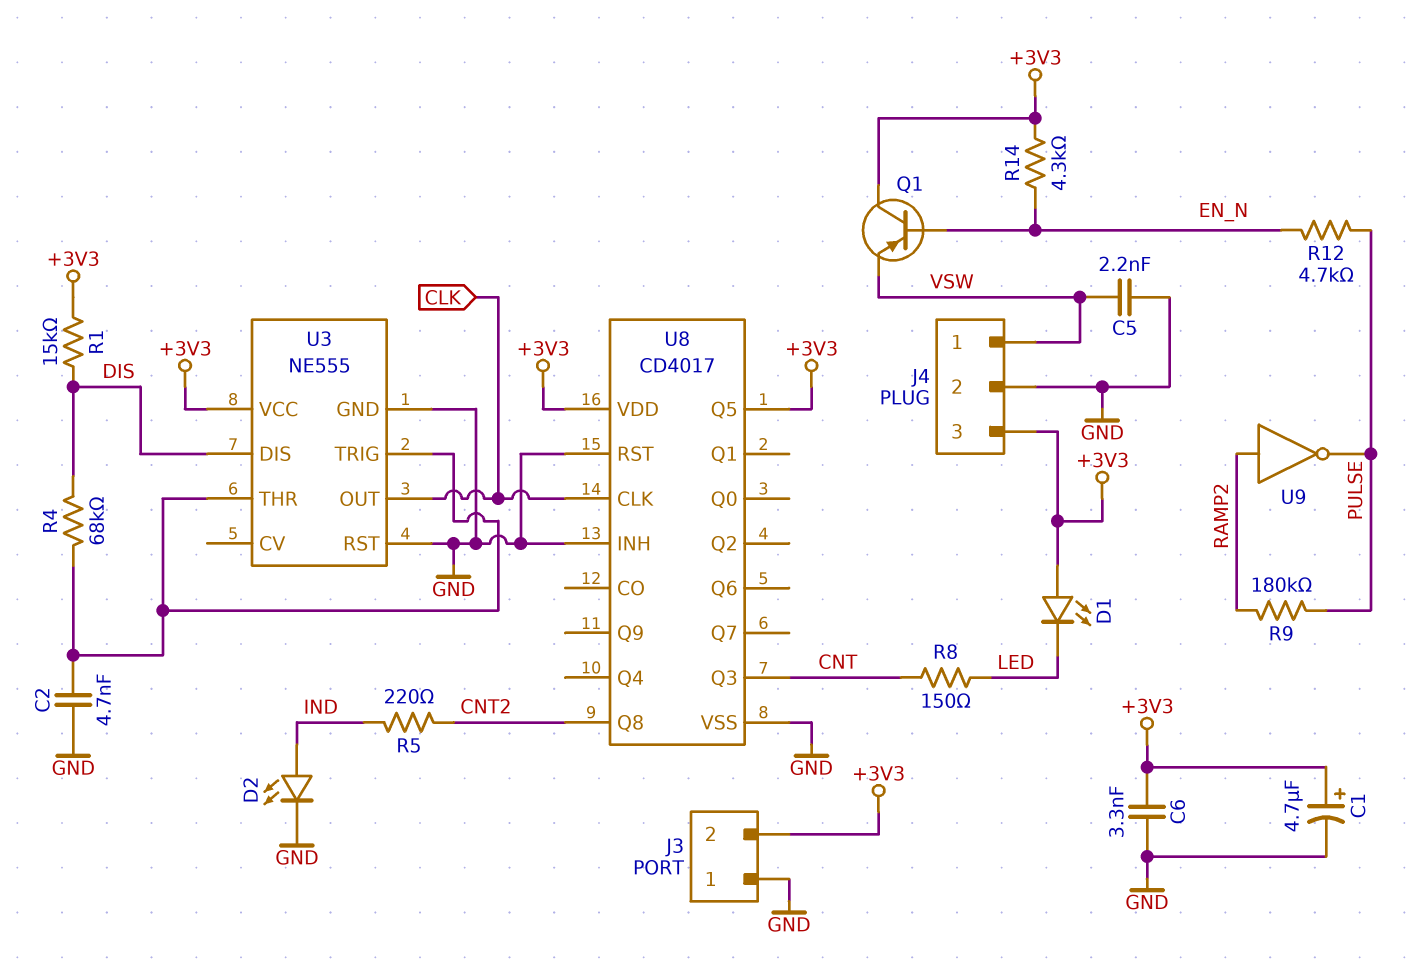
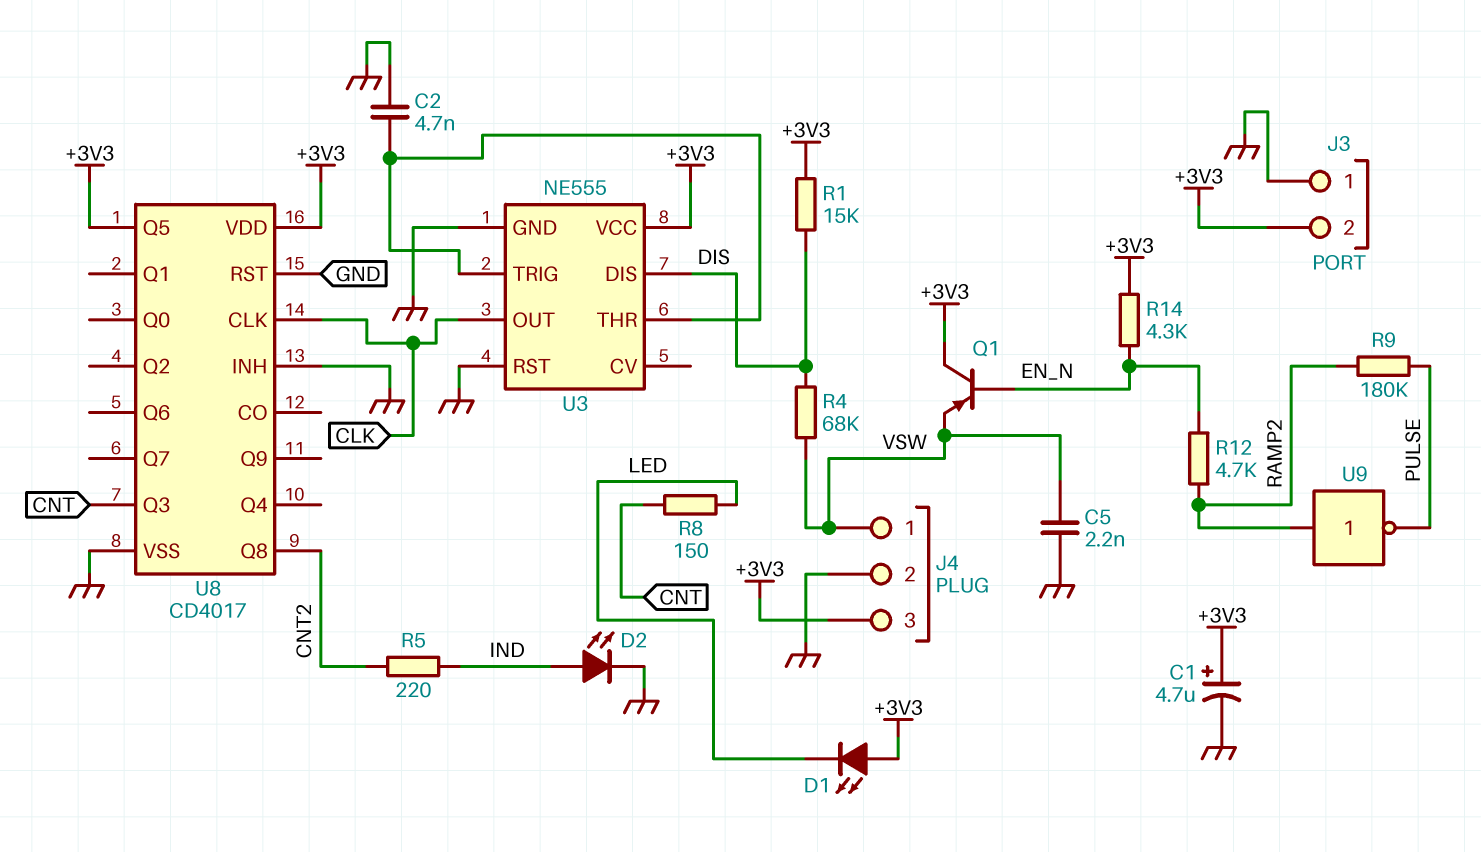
C6: 3.3nF (+3V3, GND) -> none
R4: 68k (DIS, U3/THR) -> 68k (DIS, VSW)
R12: 4.7k (EN_N, PULSE) -> 4.7k (EN_N, RAMP2)

